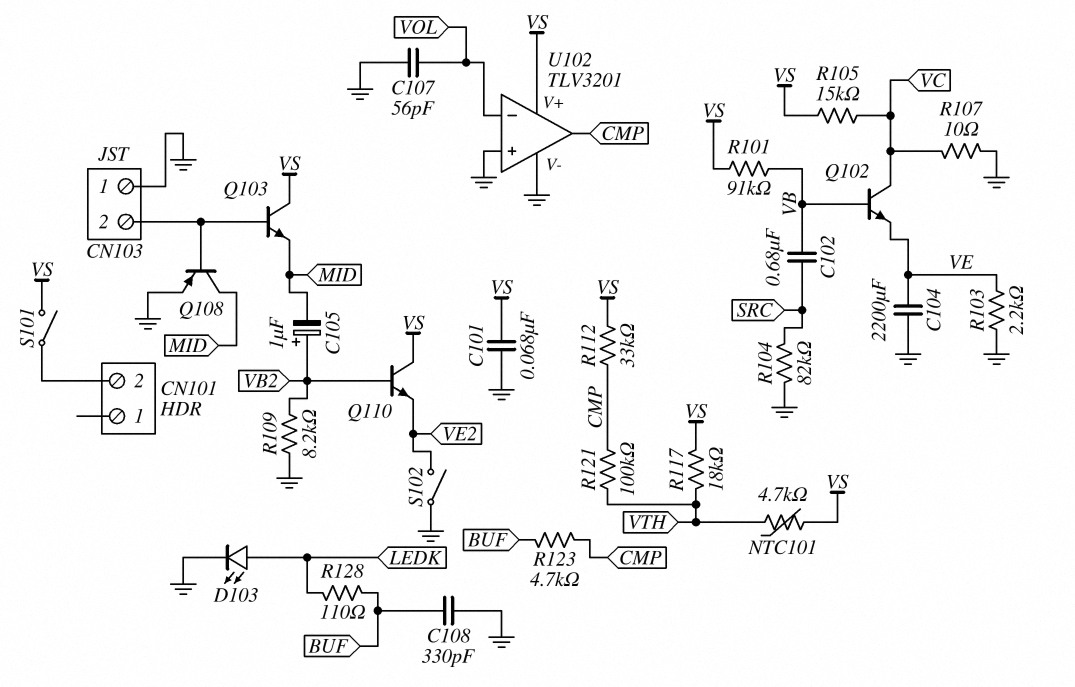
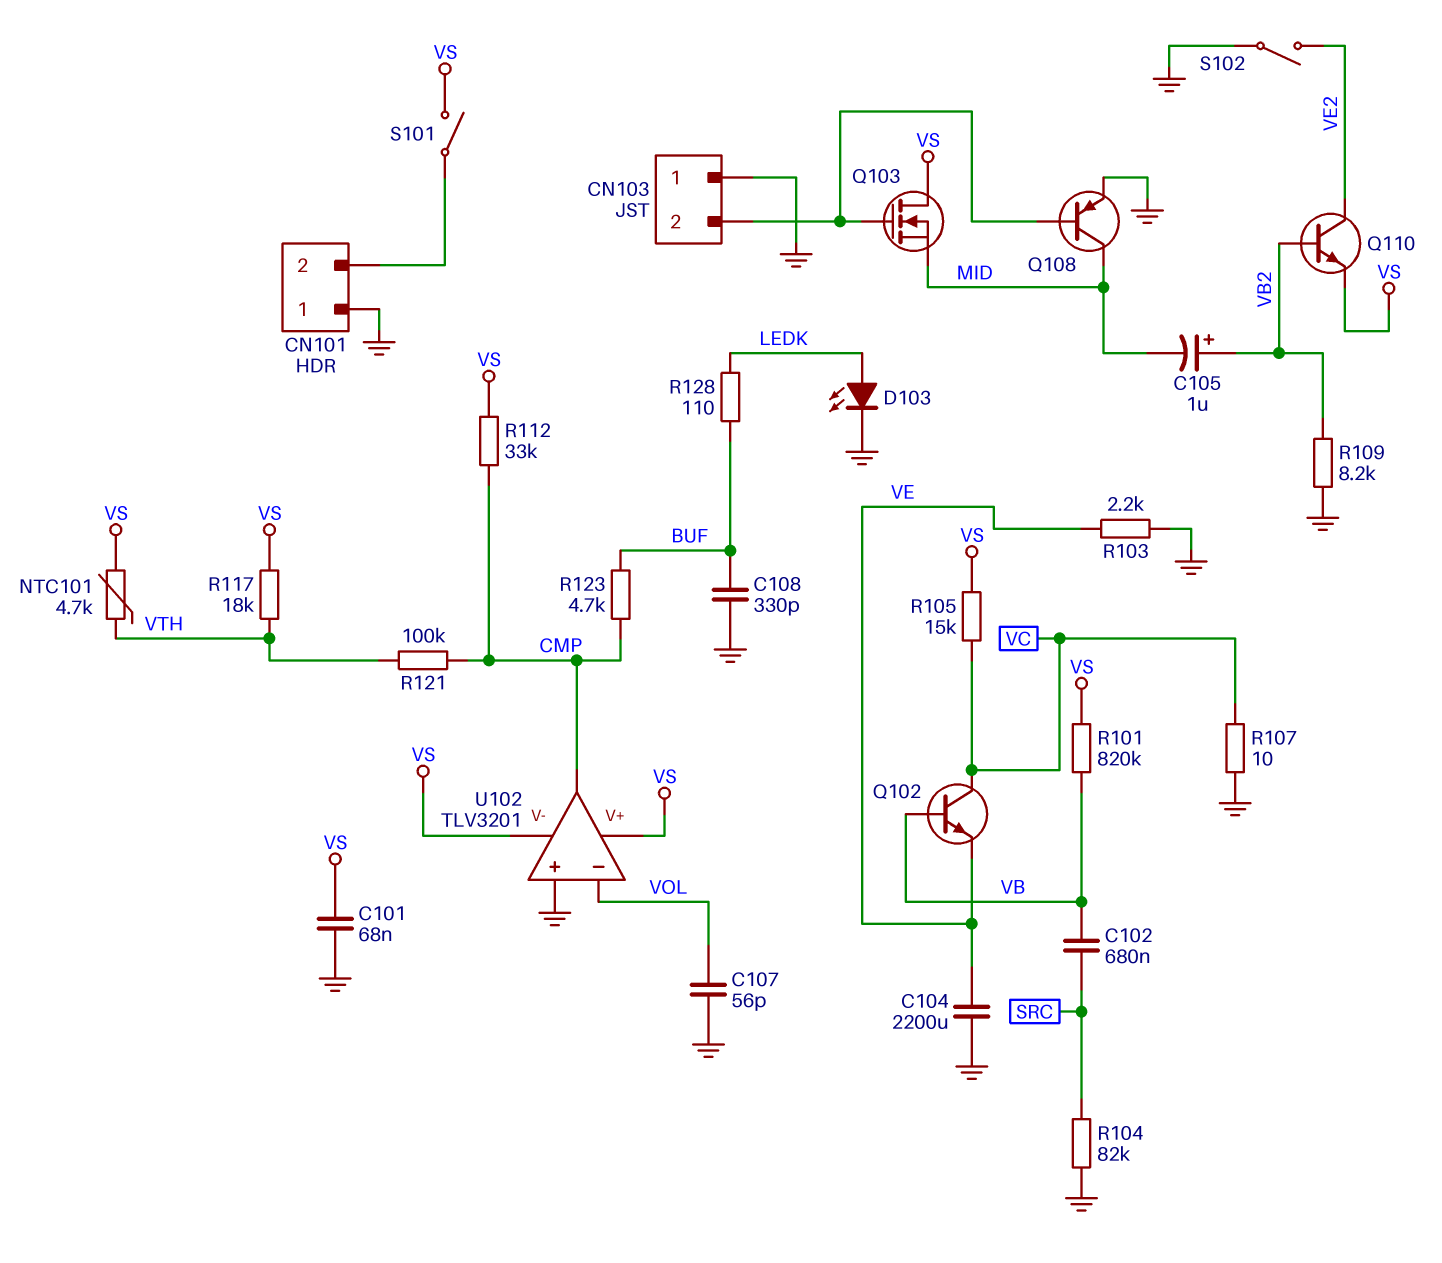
CN101 pin 1: none -> GND
Q103: NPN (B CN103/2, C VS, E MID) -> NMOS (G CN103/2, D VS, S MID)
Q110: NPN (B VB2, C VS, E VE2) -> NPN (B VB2, C VE2, E VS)
R101: 91k (VB, VS) -> 820k (VB, VS)
U102 pin V-: GND -> VS

